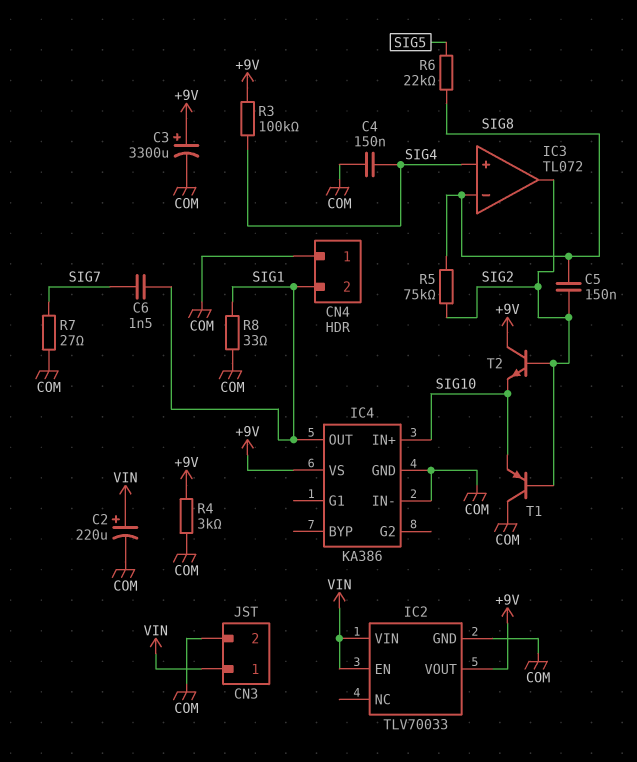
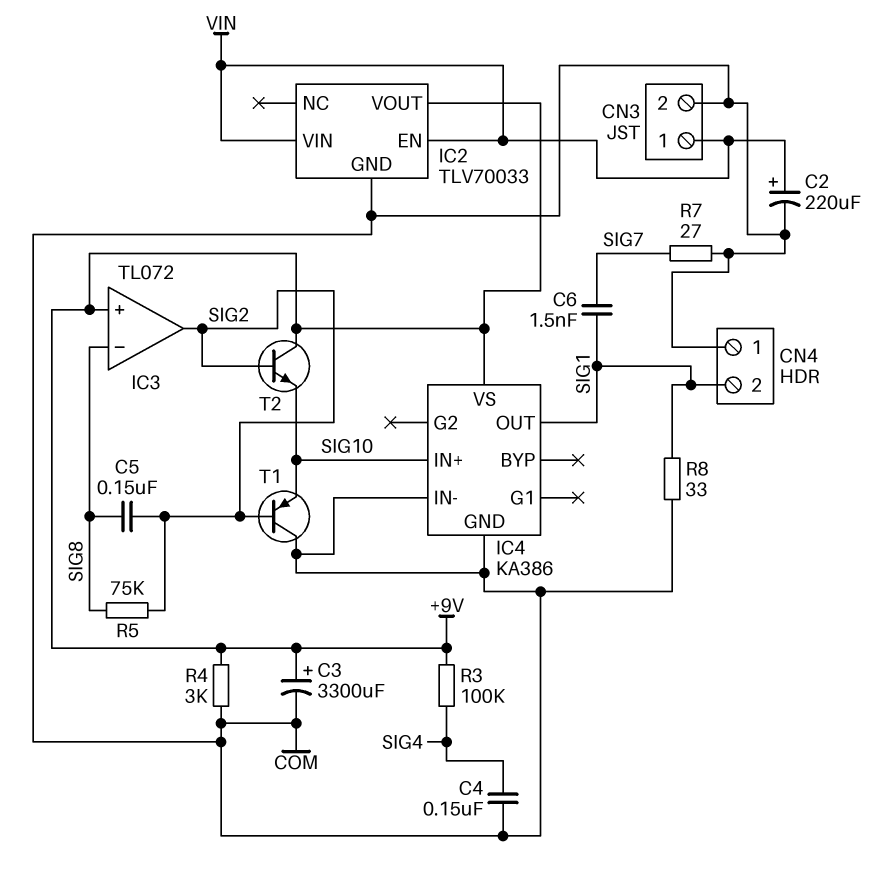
IC3 pin in+: SIG4 -> +9V
R6: 22k (SIG5, SIG8) -> none

